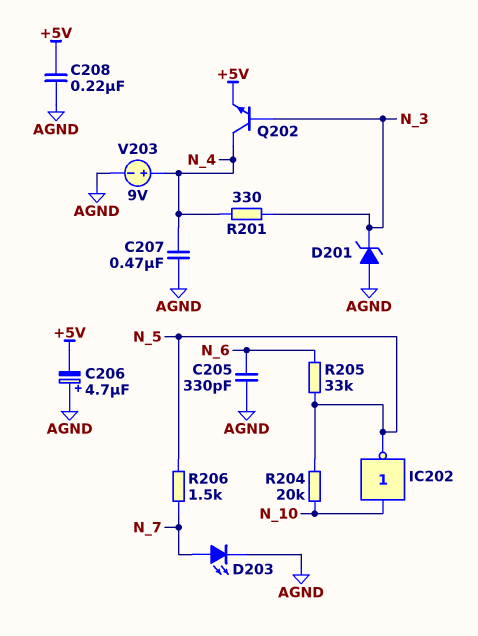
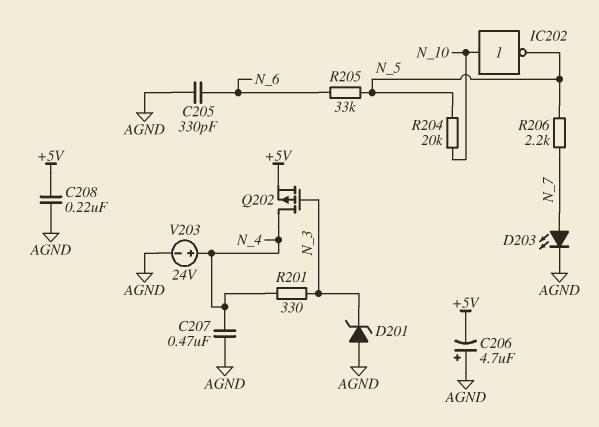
Q202: NPN (B N_3, C N_4, E +5V) -> PMOS (G N_3, D N_4, S +5V)
R206: 1.5k (N_5, N_7) -> 2.2k (N_5, N_7)
V203: 9V (plus N_4, minus AGND) -> 24V (plus N_4, minus AGND)

